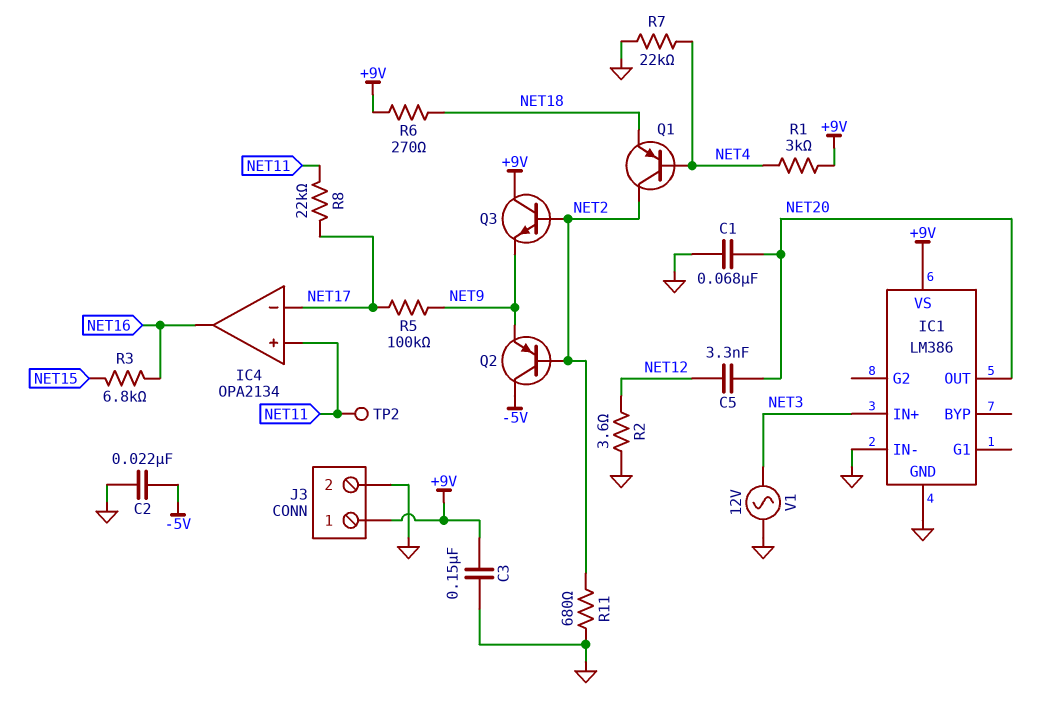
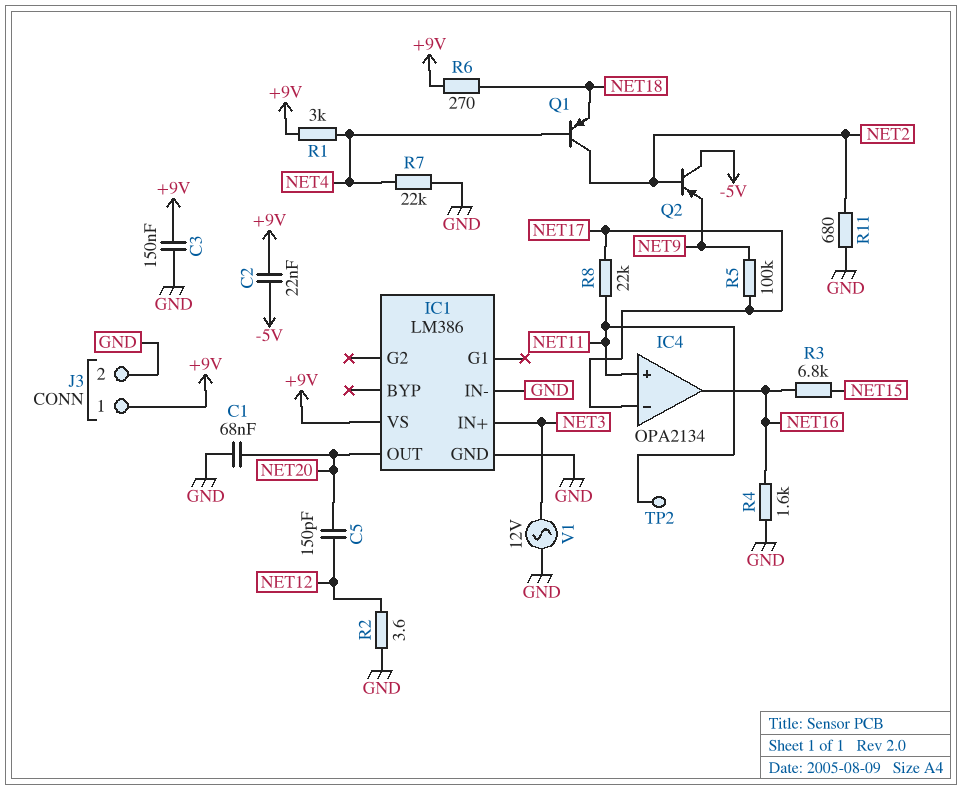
C2: 22nF (-5V, GND) -> 22nF (+9V, -5V)
C5: 3.3nF (NET12, NET20) -> 150pF (NET12, NET20)
Q3: NPN (B NET2, C +9V, E NET9) -> none
R4: none -> 1.6k (GND, NET16)

